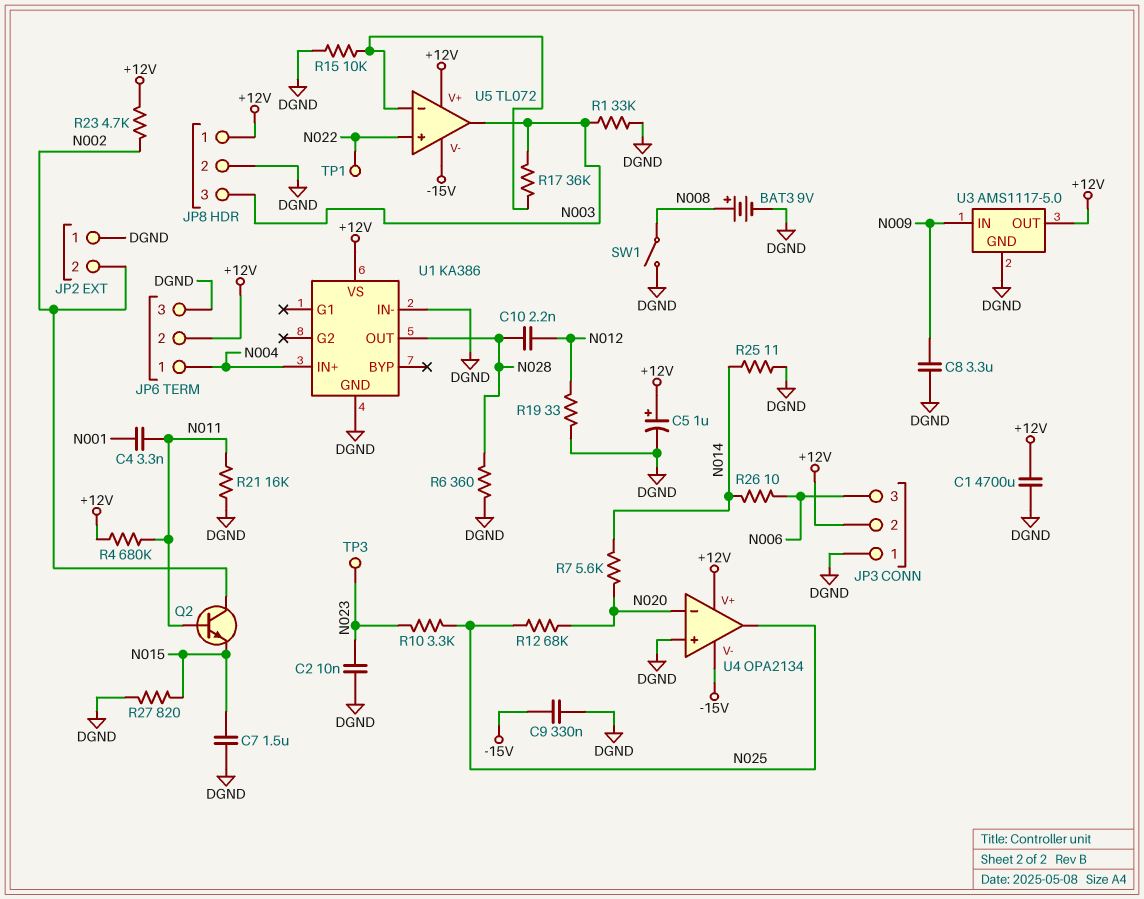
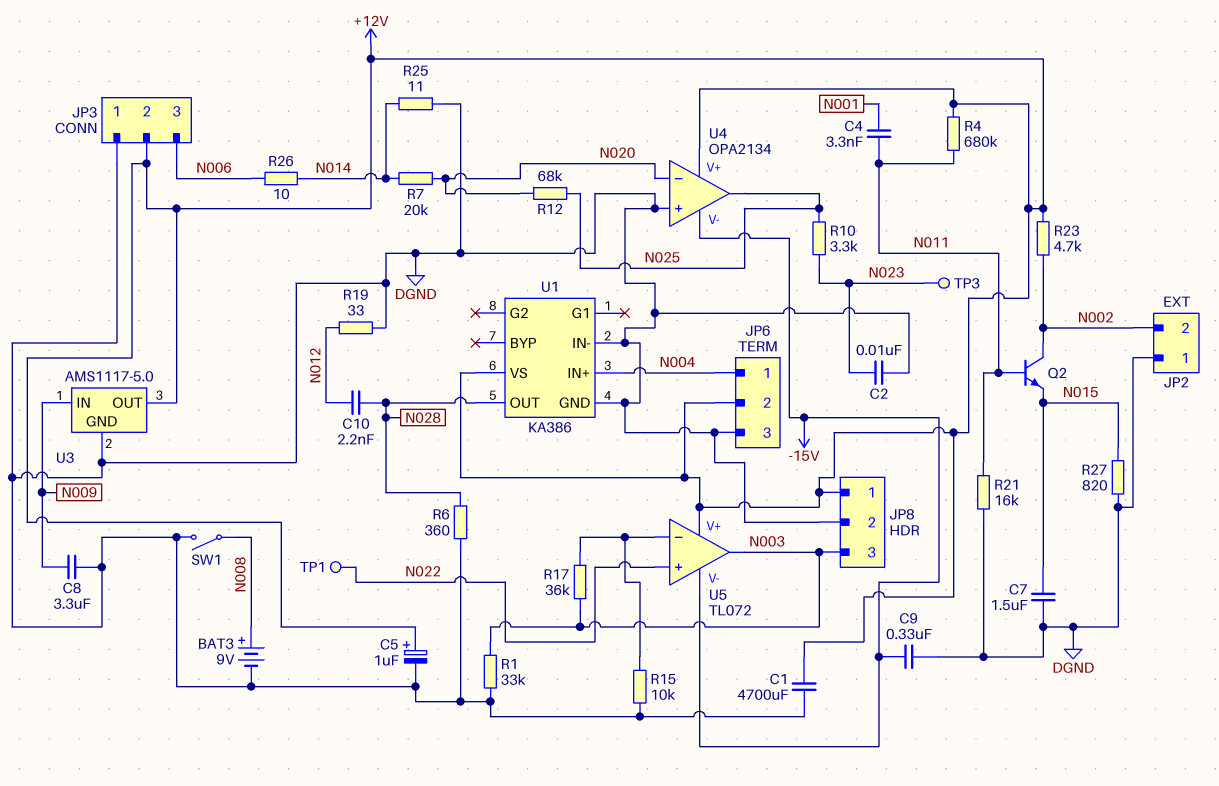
R7: 5.6k (N014, N020) -> 20k (N014, N020)

